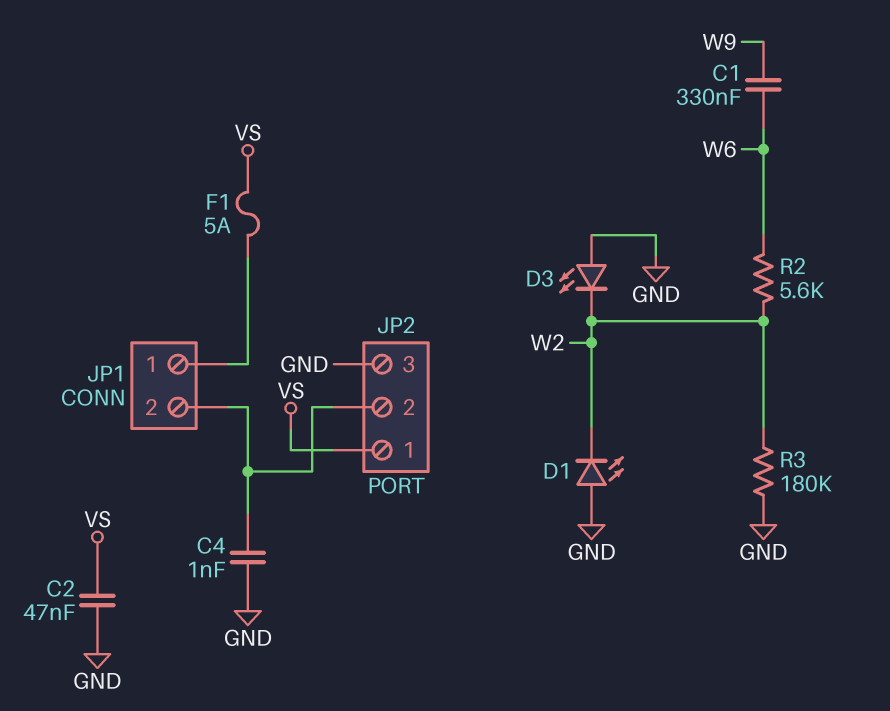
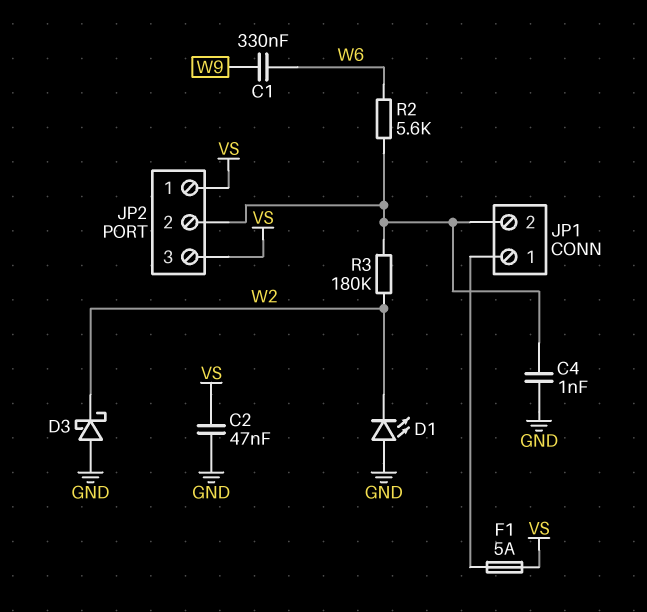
D3: LED (A GND, K W2) -> schottky (A GND, K W2)
JP2 pin 3: GND -> VS
R2: 5.6k (W2, W6) -> 5.6k (JP1/2, W6)
R3: 180k (GND, W2) -> 180k (JP1/2, W2)

